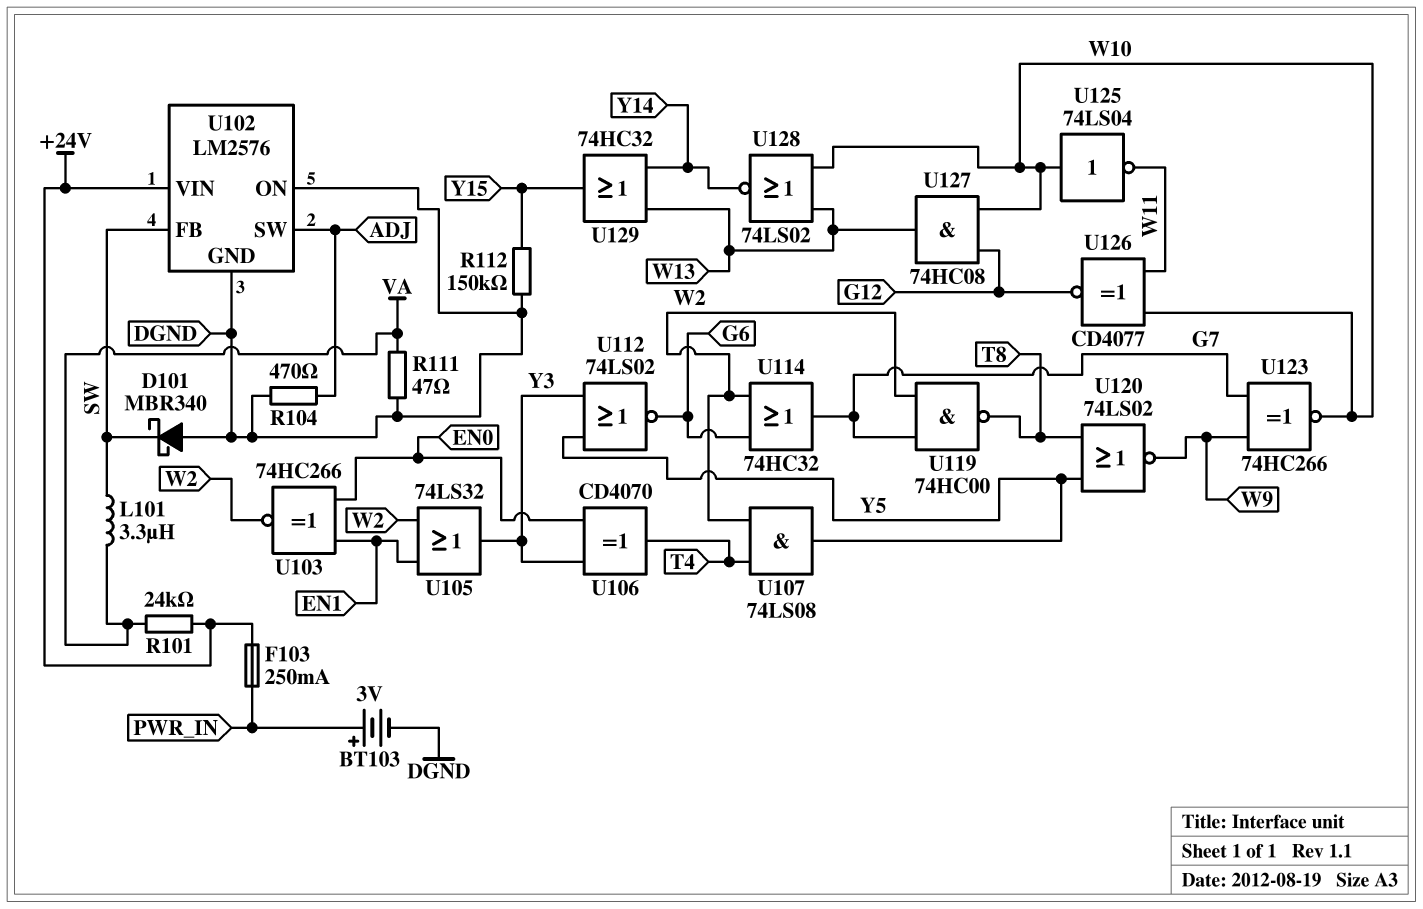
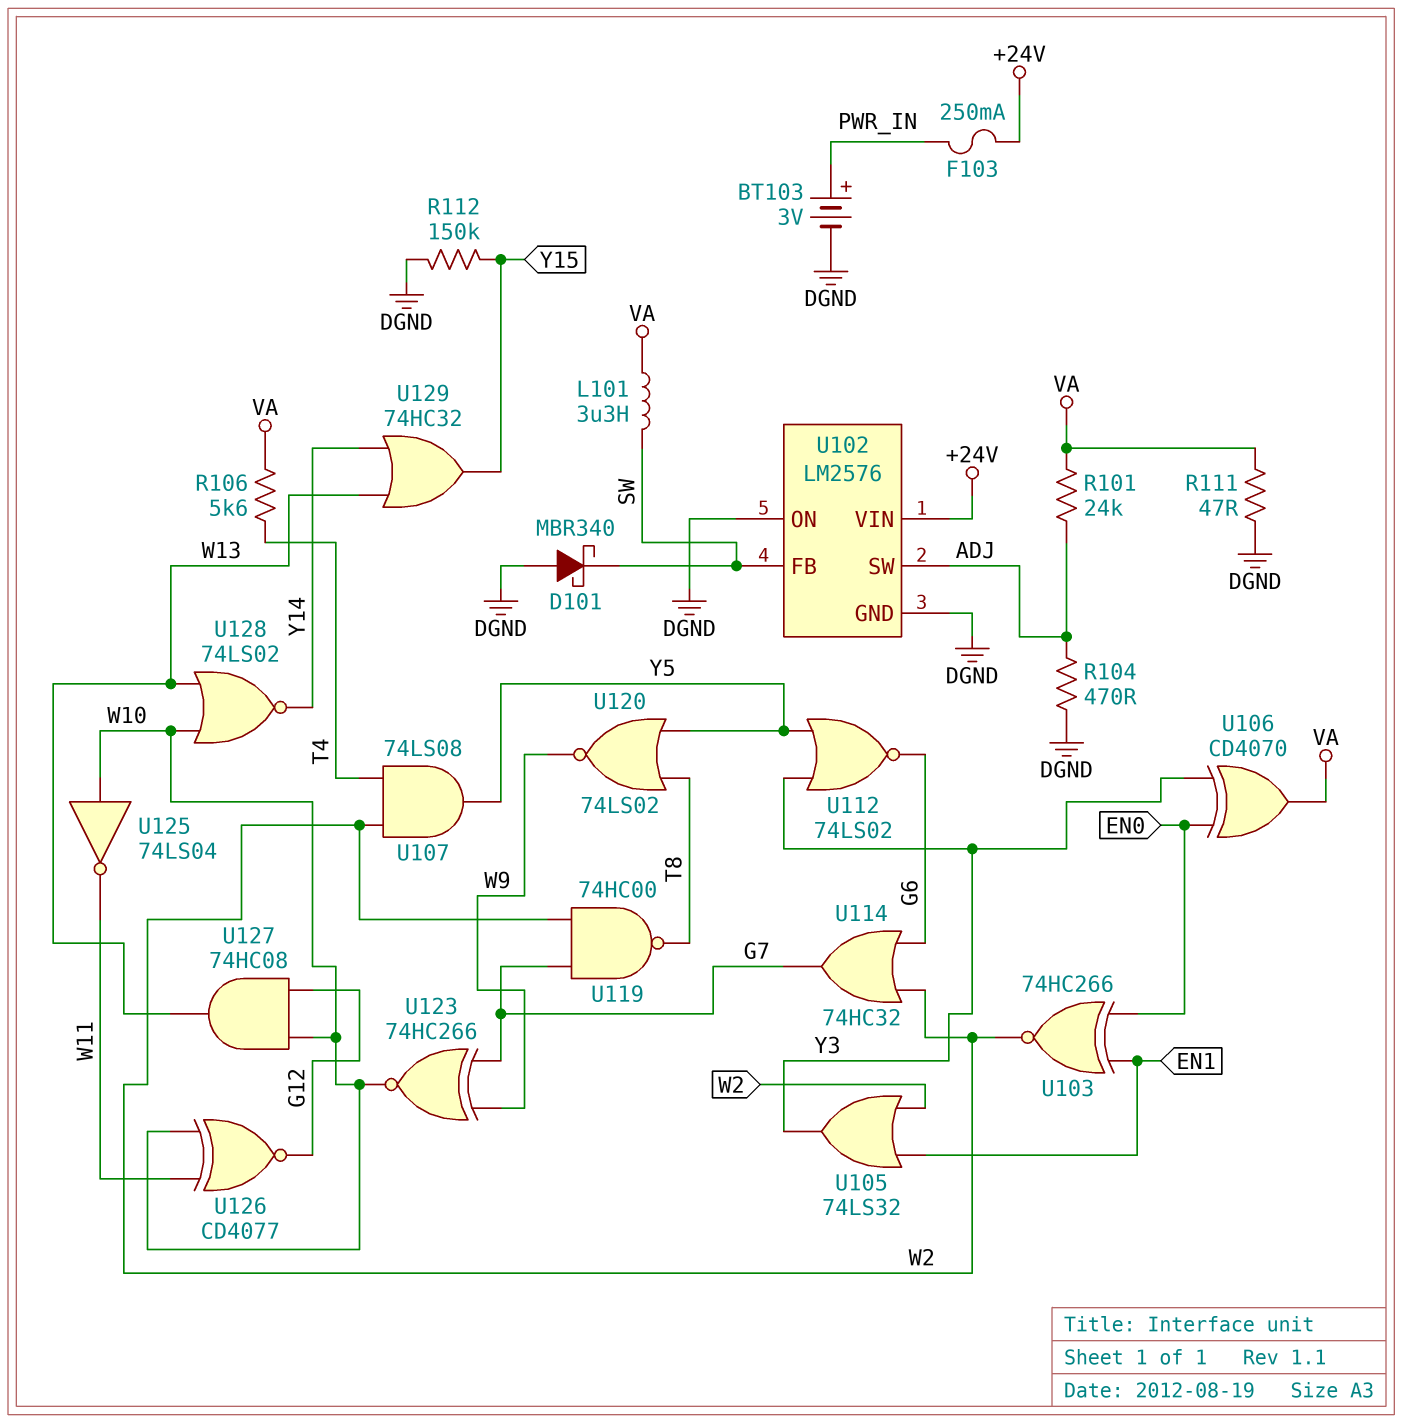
R101: 24k (+24V, VA) -> 24k (ADJ, VA)
R106: none -> 5.6k (T4, VA)
U106: XOR CD4070 (in EN0, in Y3, out T4) -> XOR CD4070 (in EN0, in Y3, out VA)

